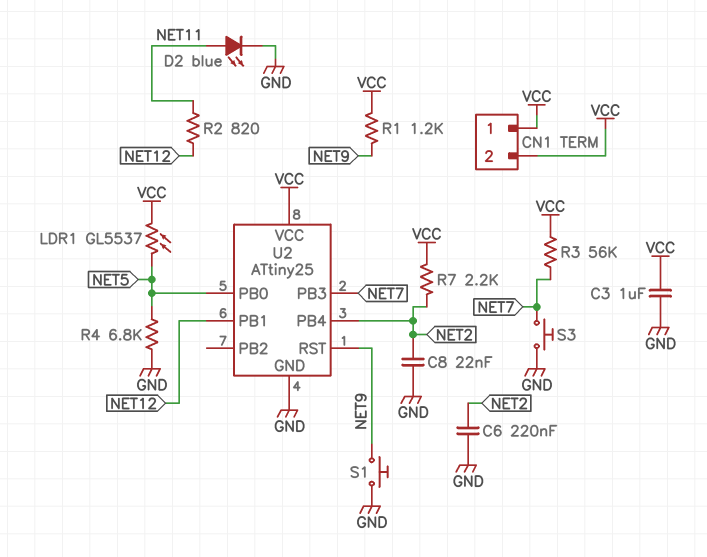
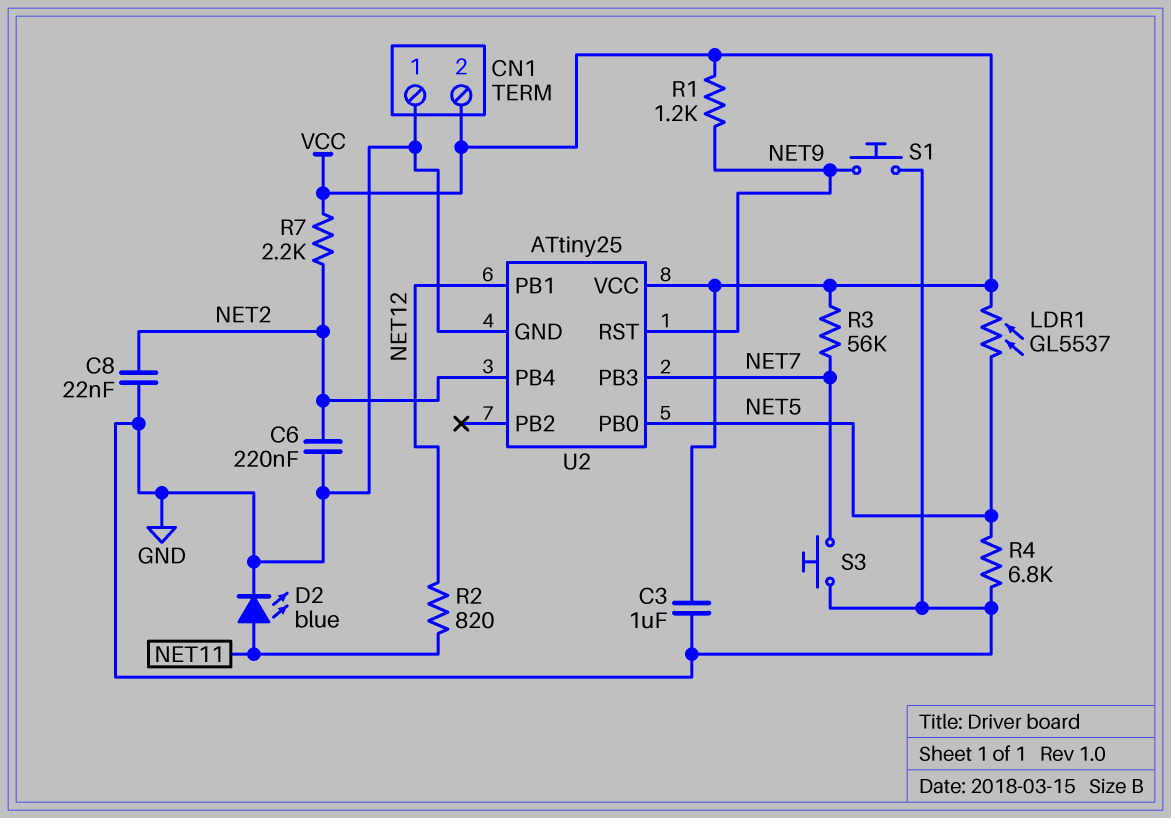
CN1 pin 1: VCC -> GND

